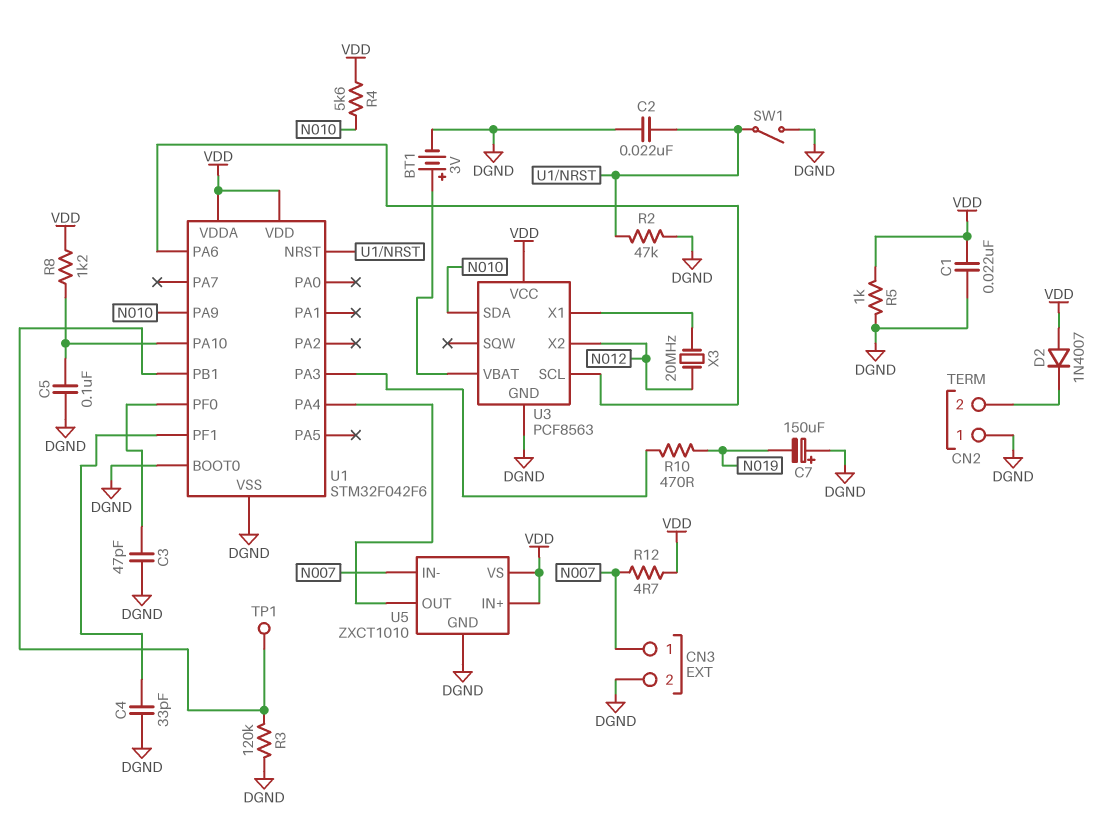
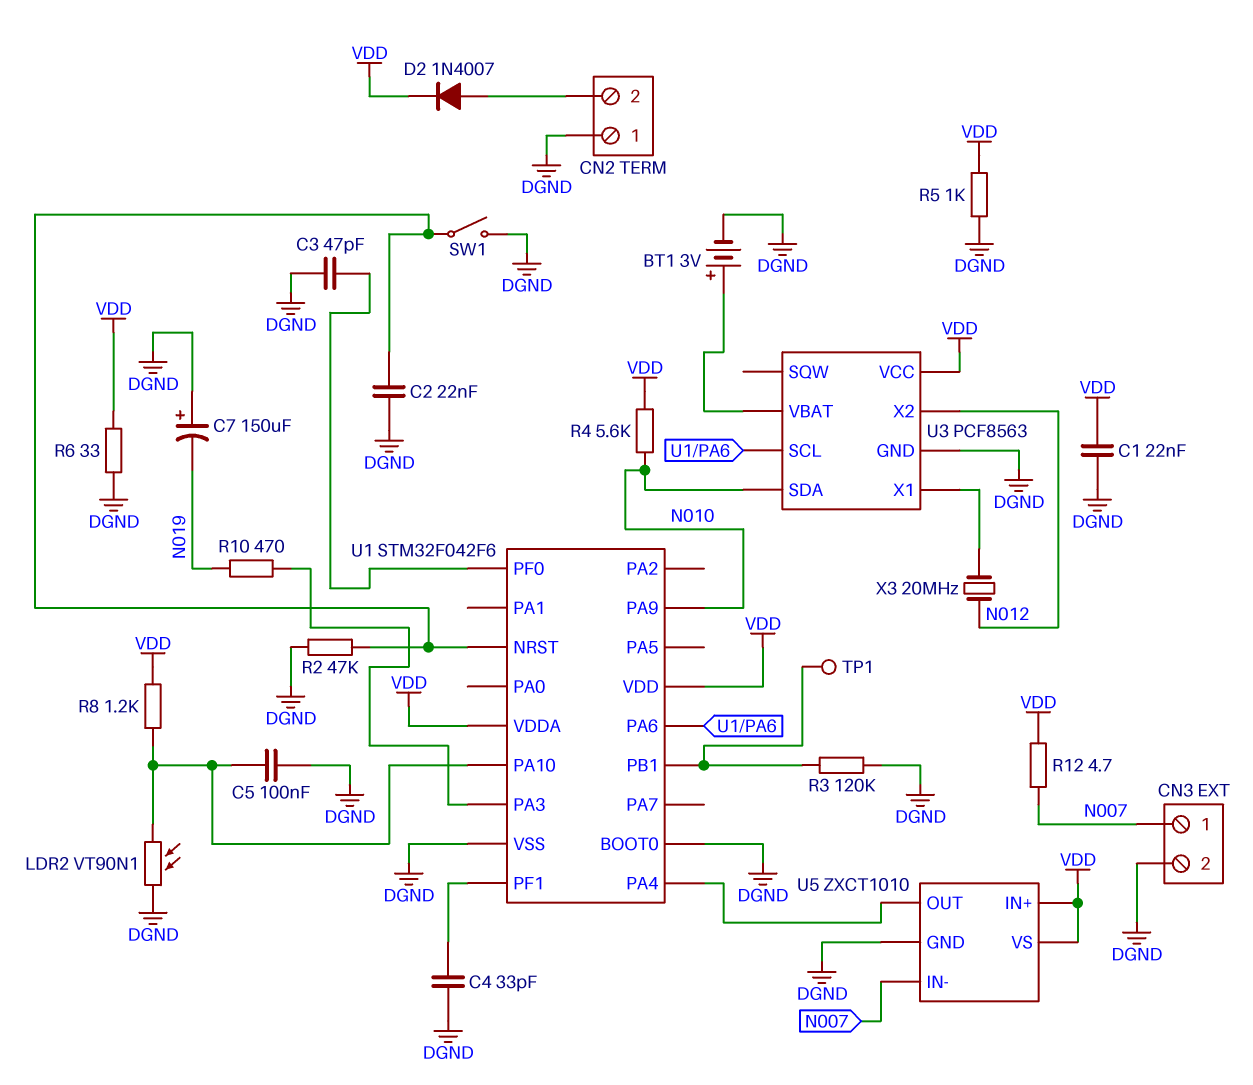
D2: diode 1N4007 (A VDD, K CN2/2) -> diode 1N4007 (A CN2/2, K VDD)
LDR2: none -> VT90N1 (DGND, U1/PA10)
R6: none -> 33 (DGND, VDD)

